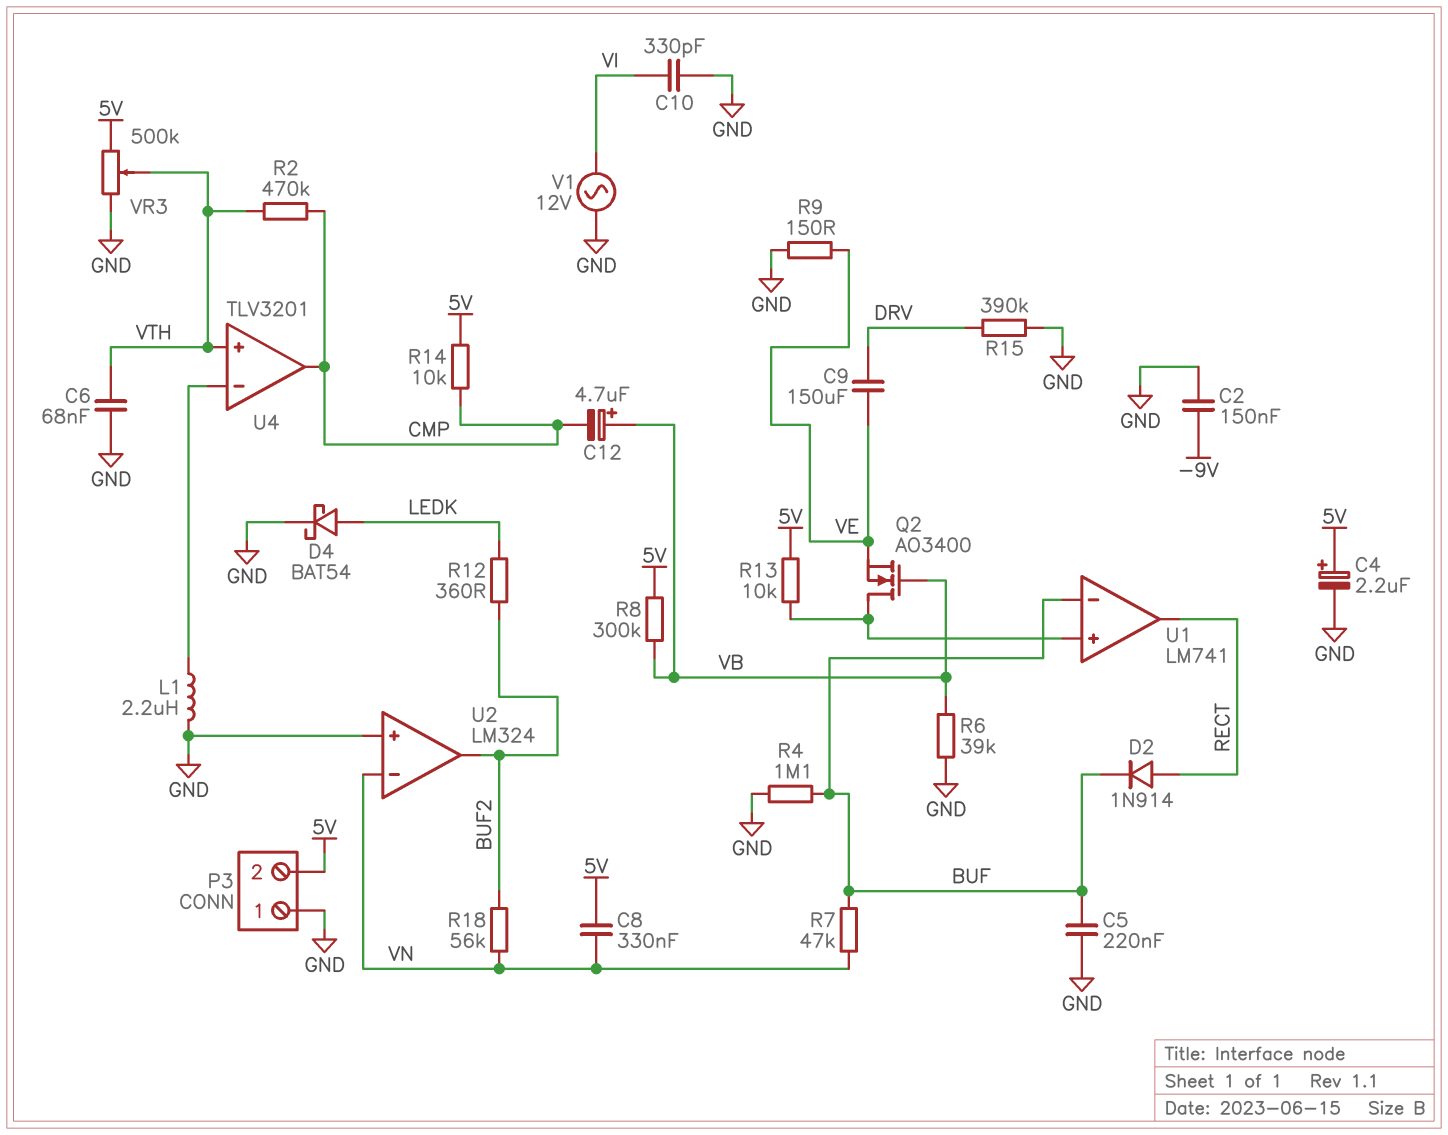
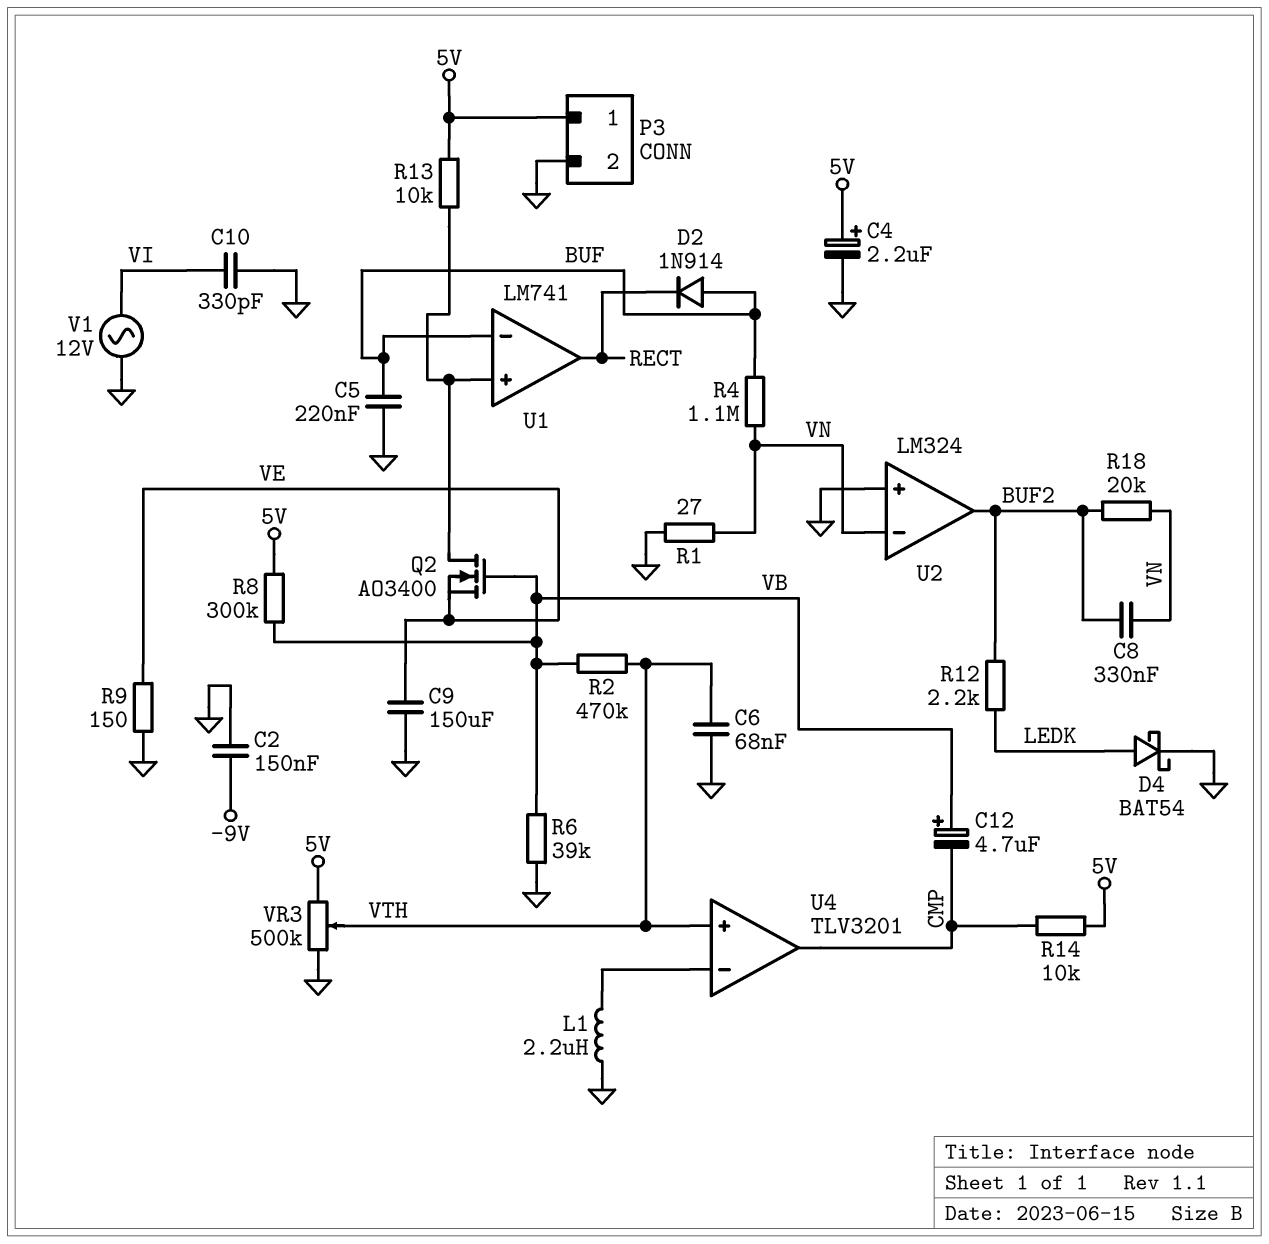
C8: 330nF (5V, VN) -> 330nF (BUF2, VN)
C9: 150uF (DRV, VE) -> 150uF (GND, VE)
D2: diode 1N914 (A RECT, K BUF) -> diode 1N914 (A BUF, K RECT)
P3 pin 1: GND -> 5V
P3 pin 2: 5V -> GND
R1: none -> 27 (GND, VN)
R2: 470k (CMP, VTH) -> 470k (VB, VTH)
R4: 1.1M (BUF, GND) -> 1.1M (BUF, VN)
R7: 47k (BUF, VN) -> none
R12: 360 (BUF2, LEDK) -> 2.2k (BUF2, LEDK)
R15: 390k (DRV, GND) -> none
R18: 56k (BUF2, VN) -> 20k (BUF2, VN)

